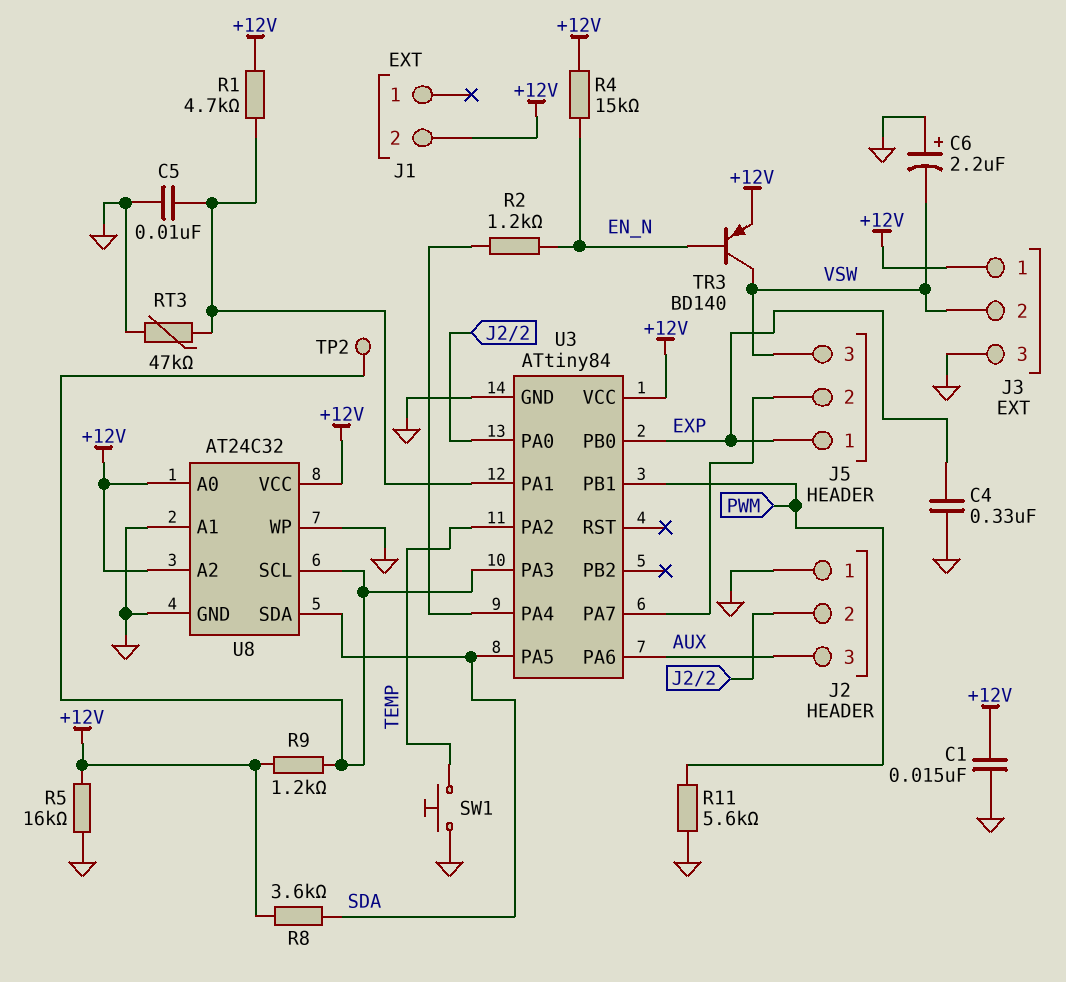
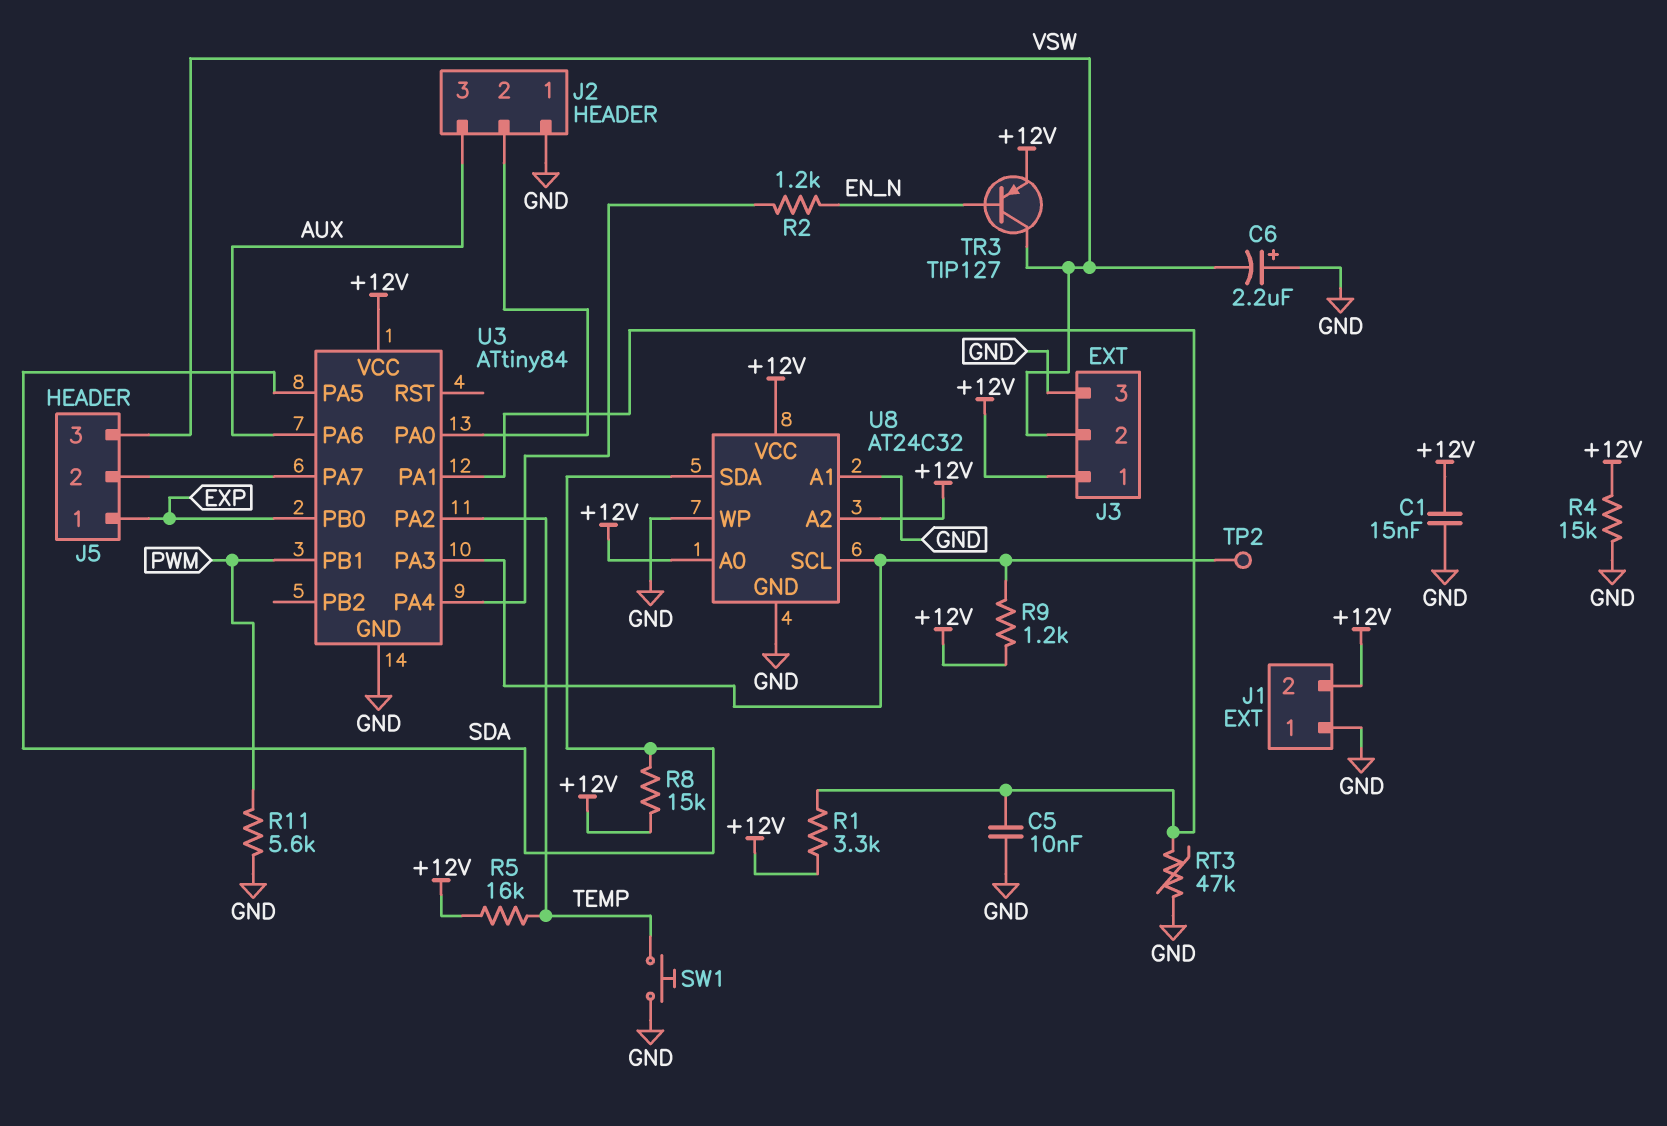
C4: 330nF (EXP, GND) -> none
J1 pin 1: none -> GND
R1: 4.7k (+12V, U3/PA1) -> 3.3k (+12V, U3/PA1)
R4: 15k (+12V, EN_N) -> 15k (+12V, GND)
R5: 16k (+12V, GND) -> 16k (+12V, TEMP)
R8: 3.6k (+12V, SDA) -> 15k (+12V, SDA)
TR3: PNP BD140 (B EN_N, C VSW, E +12V) -> PNP TIP127 (B EN_N, C VSW, E +12V)

